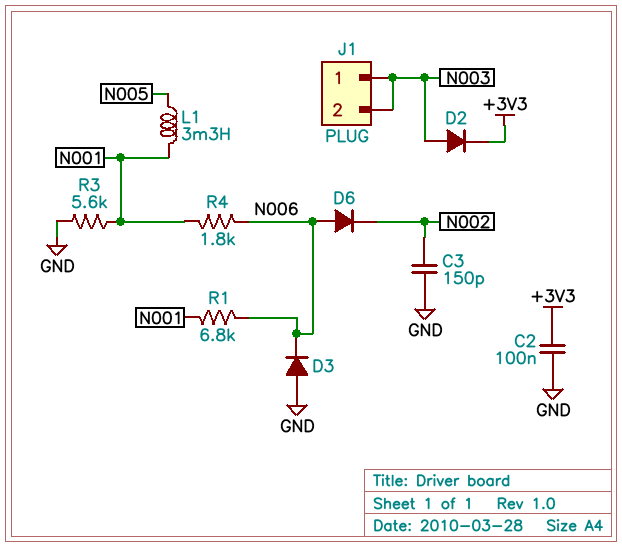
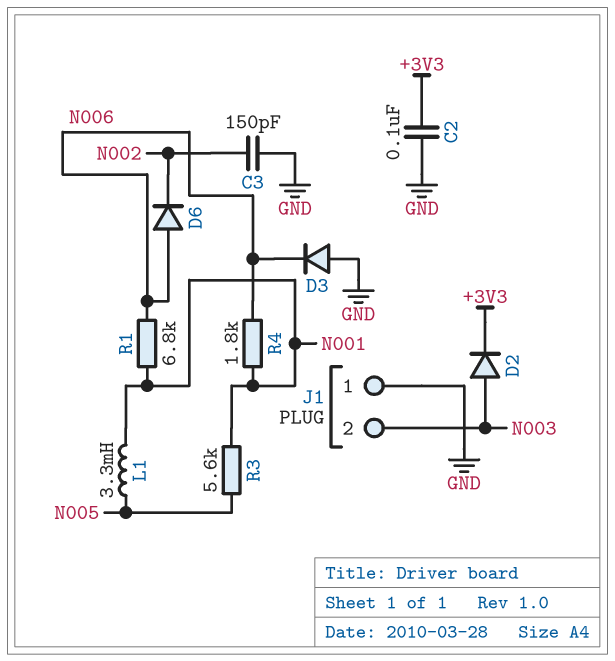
J1 pin 1: N003 -> GND
R3: 5.6k (GND, N001) -> 5.6k (N001, N005)

